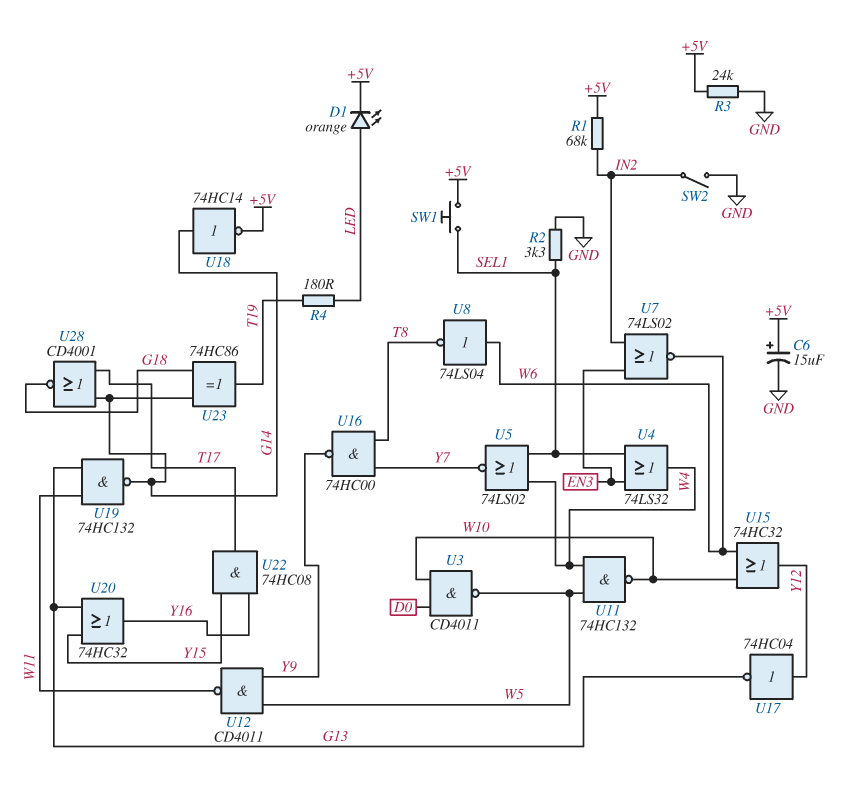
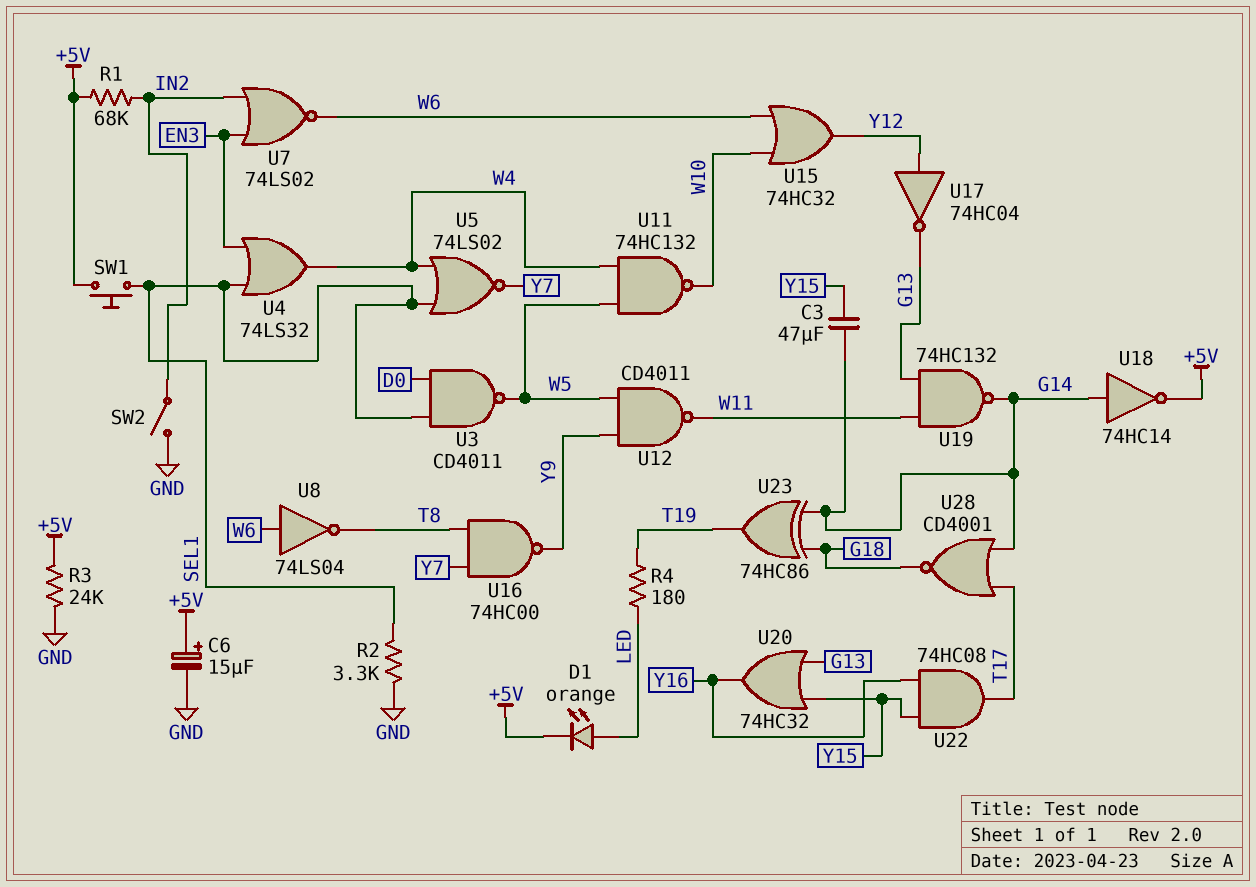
C3: none -> 47uF (G14, Y15)
U3: NAND CD4011 (in D0, in W10, out W5) -> NAND CD4011 (in D0, in SEL1, out W5)

